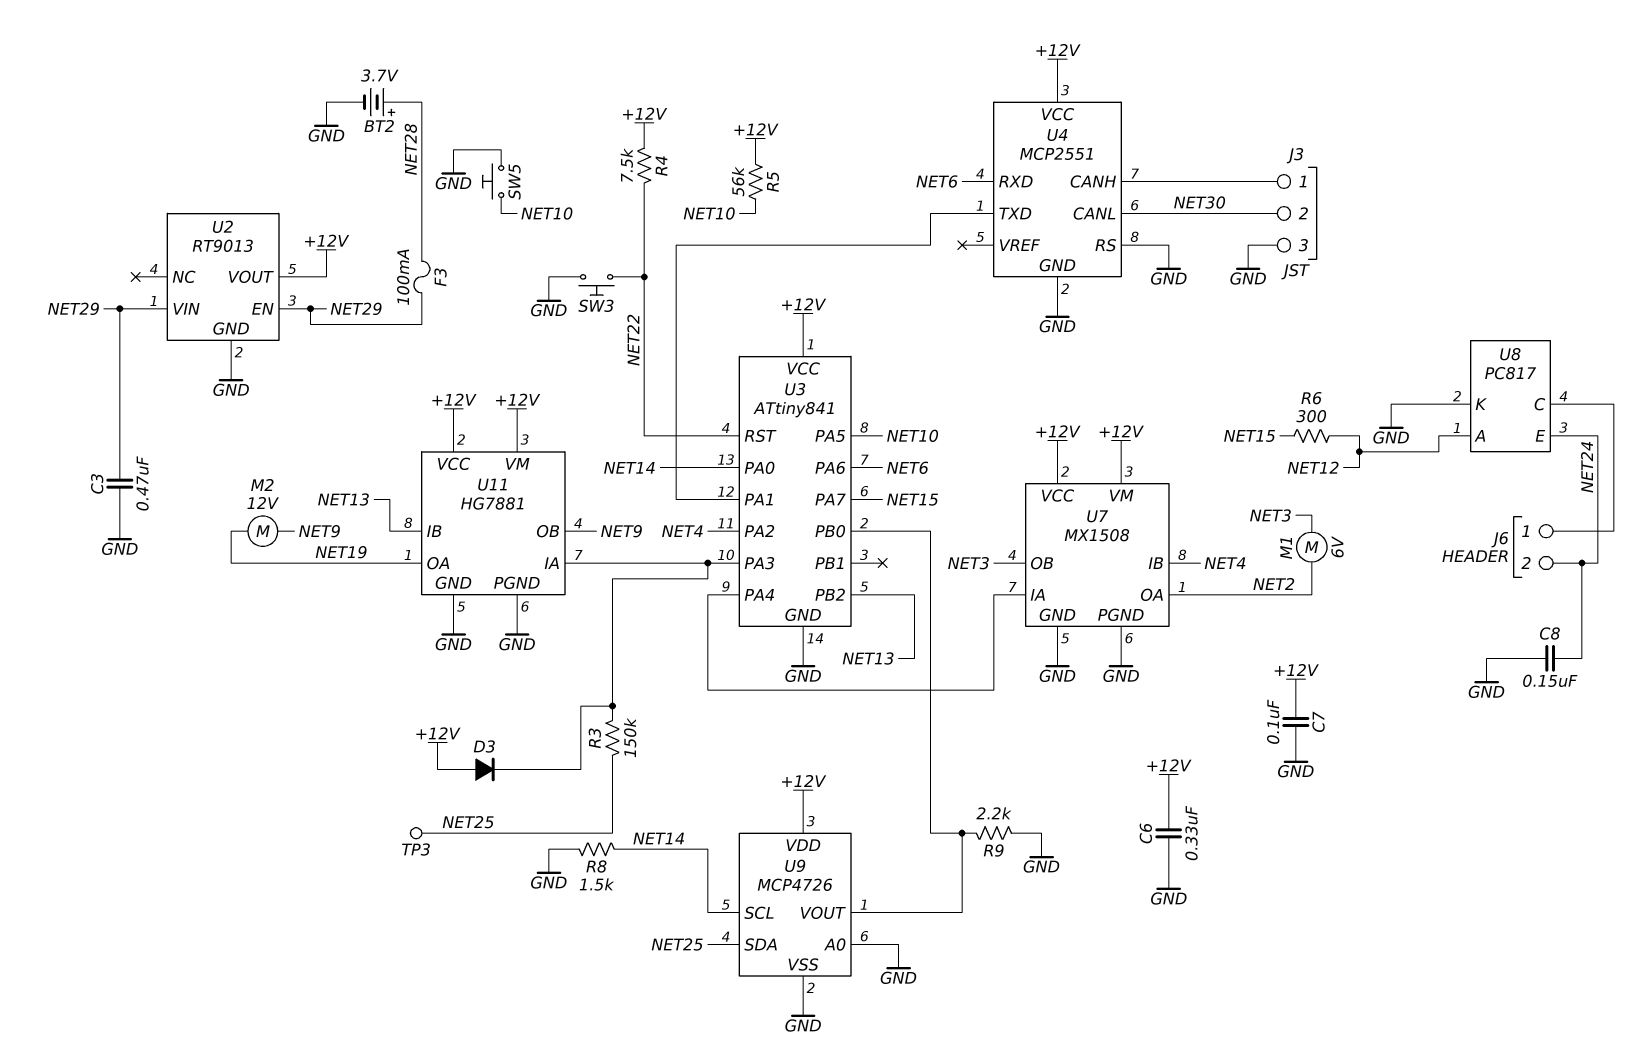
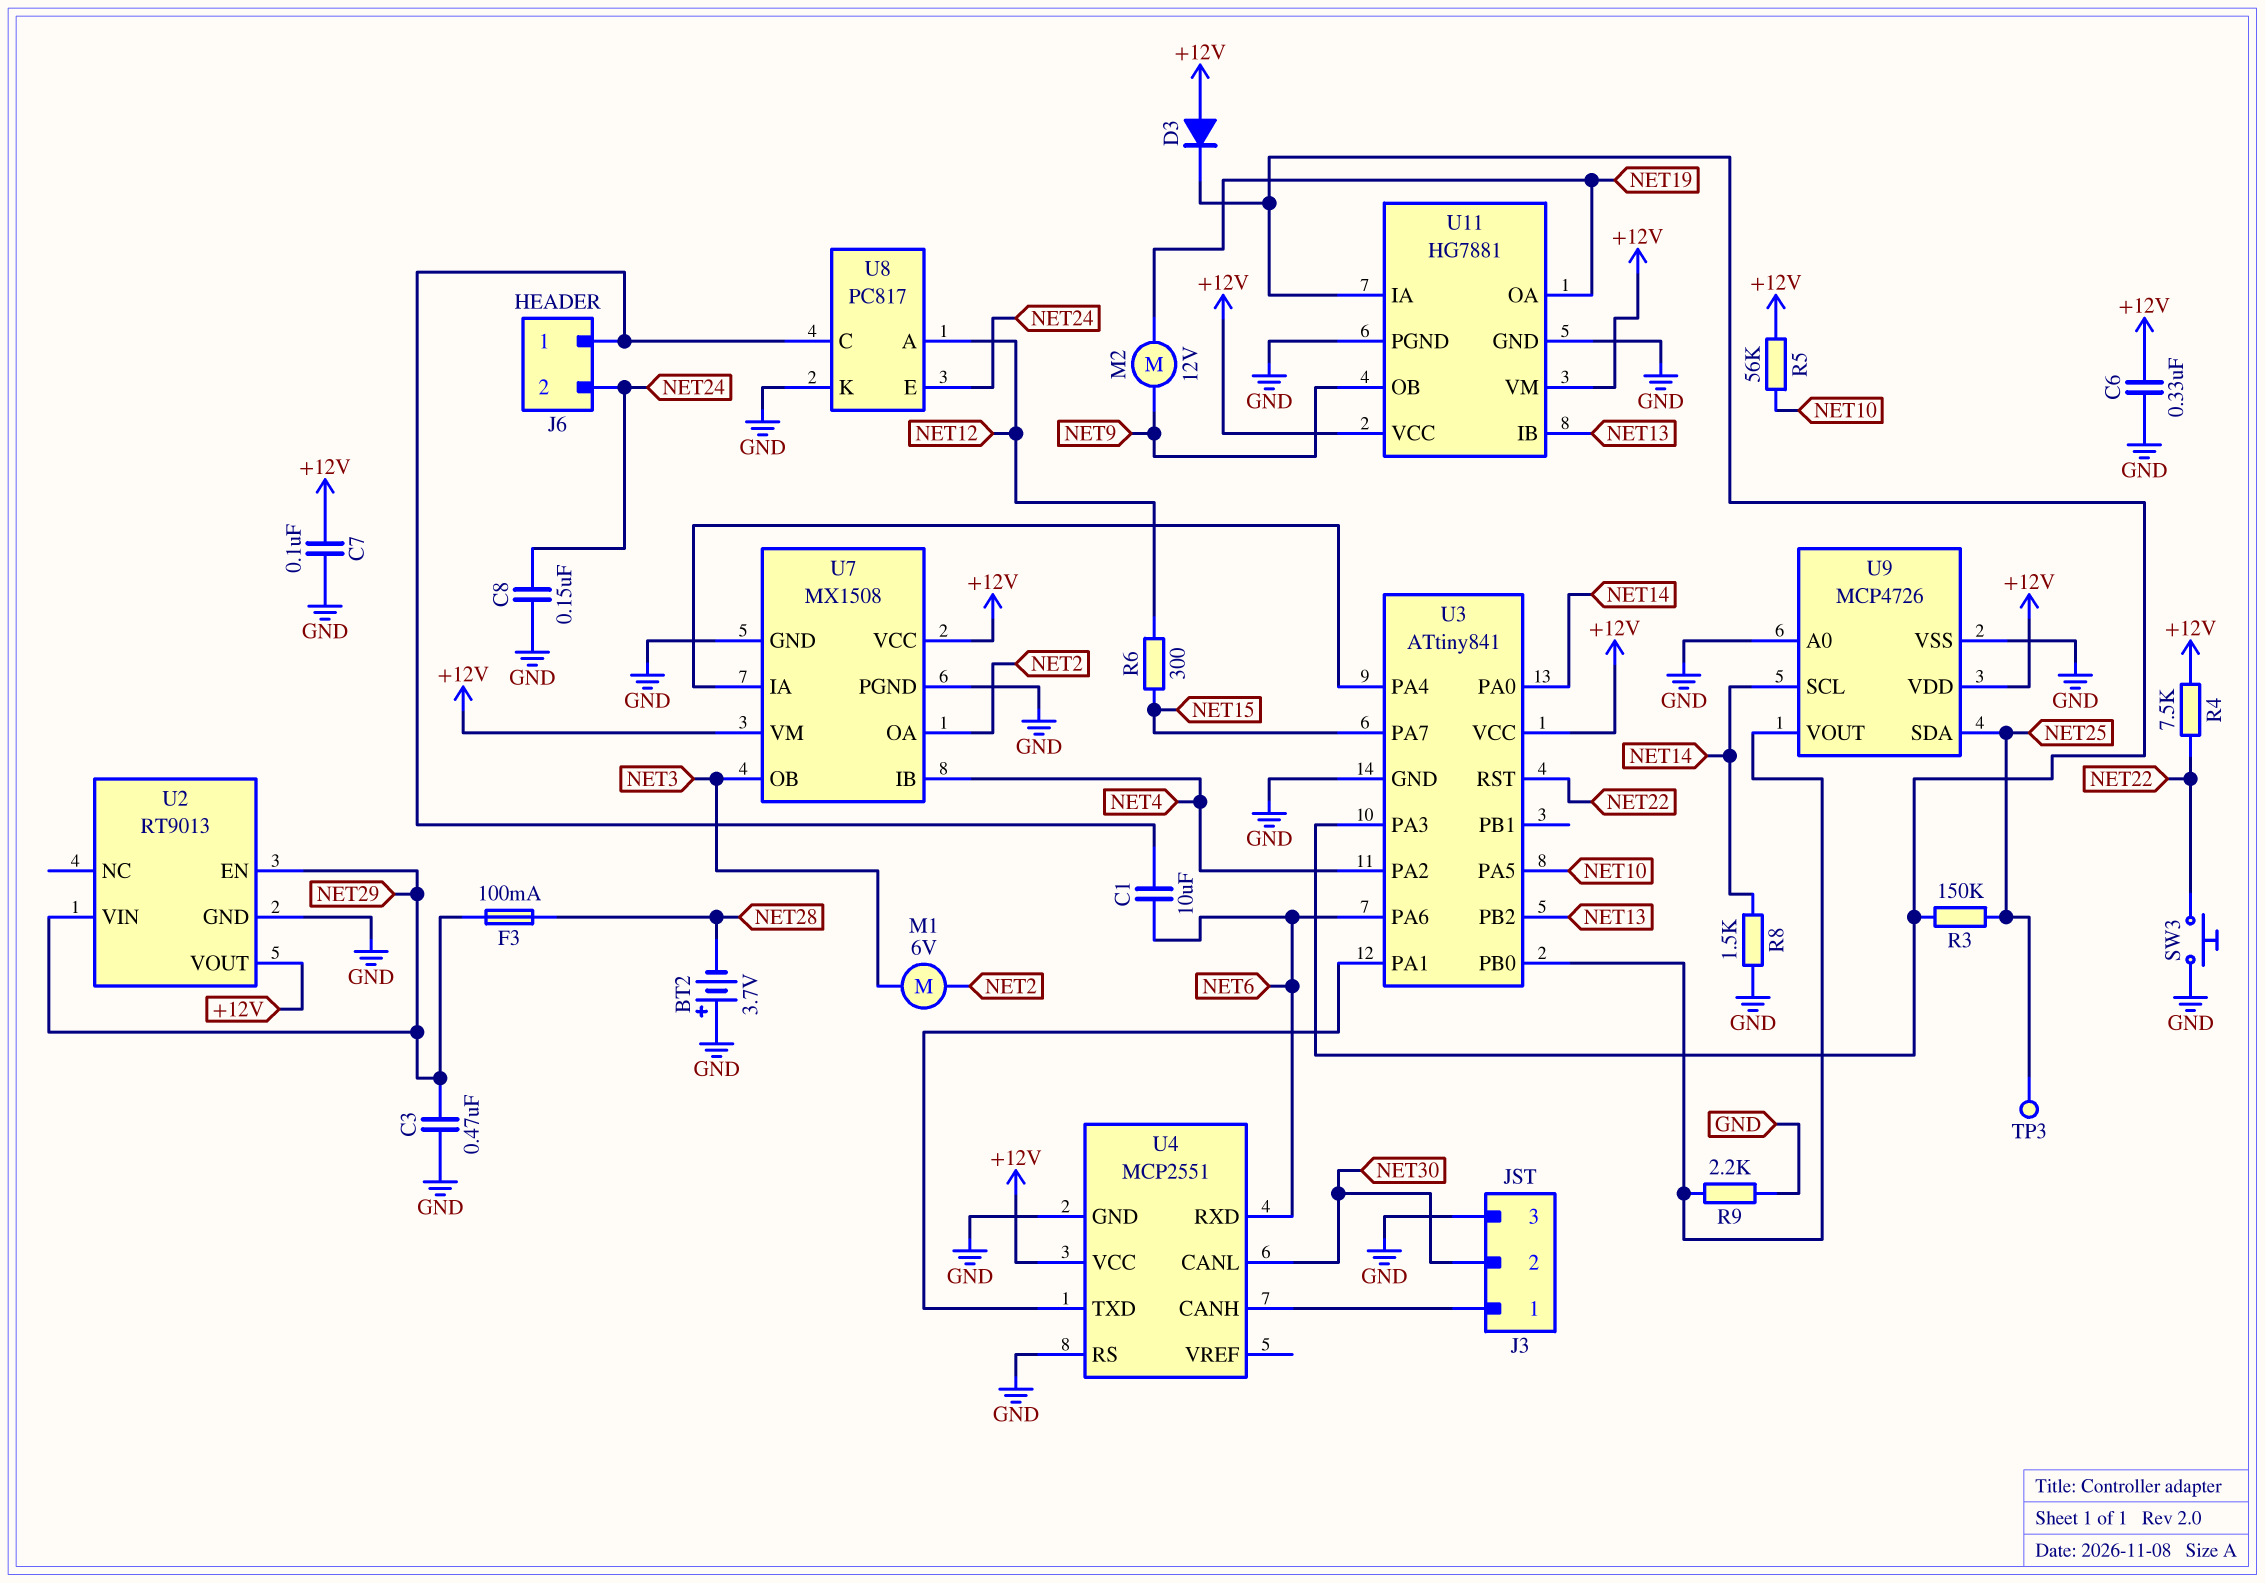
BT2: 3.7V (plus NET28, minus GND) -> 3.7V (plus GND, minus NET28)
C1: none -> 10uF (J6/1, NET6)
SW5: button (GND, NET10) -> none

